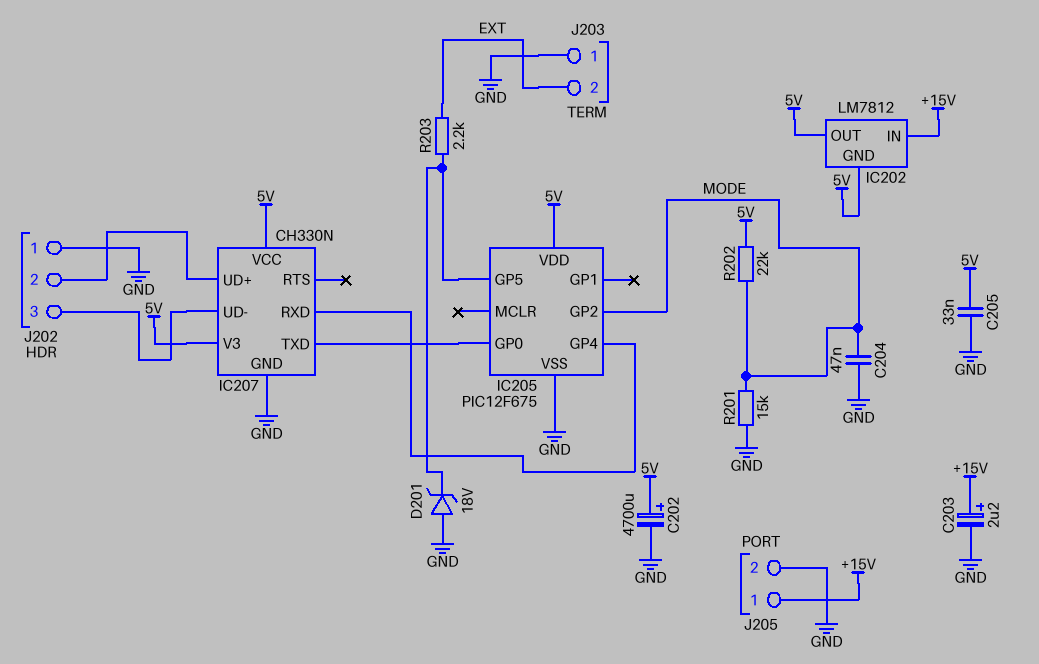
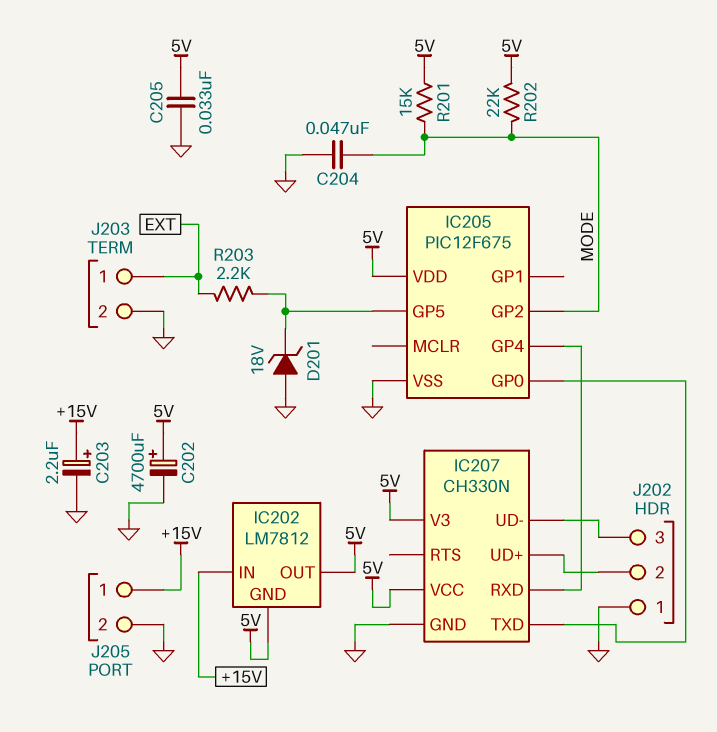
J203 pin 1: GND -> EXT
J203 pin 2: EXT -> GND
R201: 15k (GND, MODE) -> 15k (5V, MODE)

